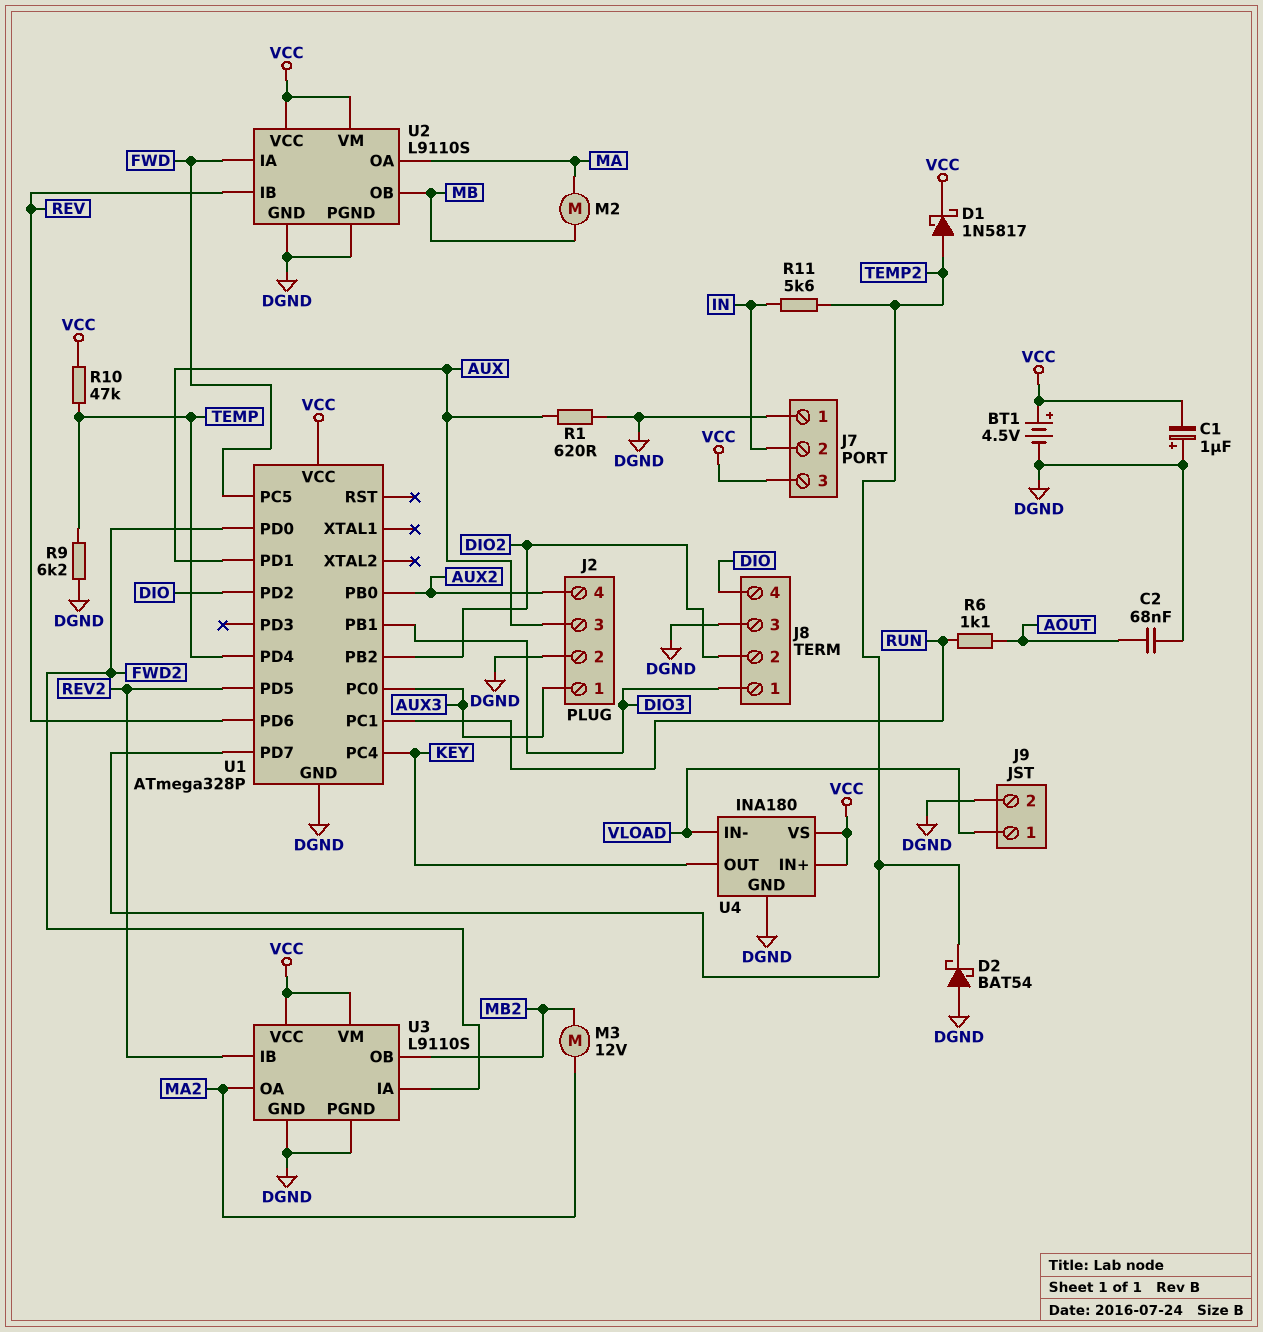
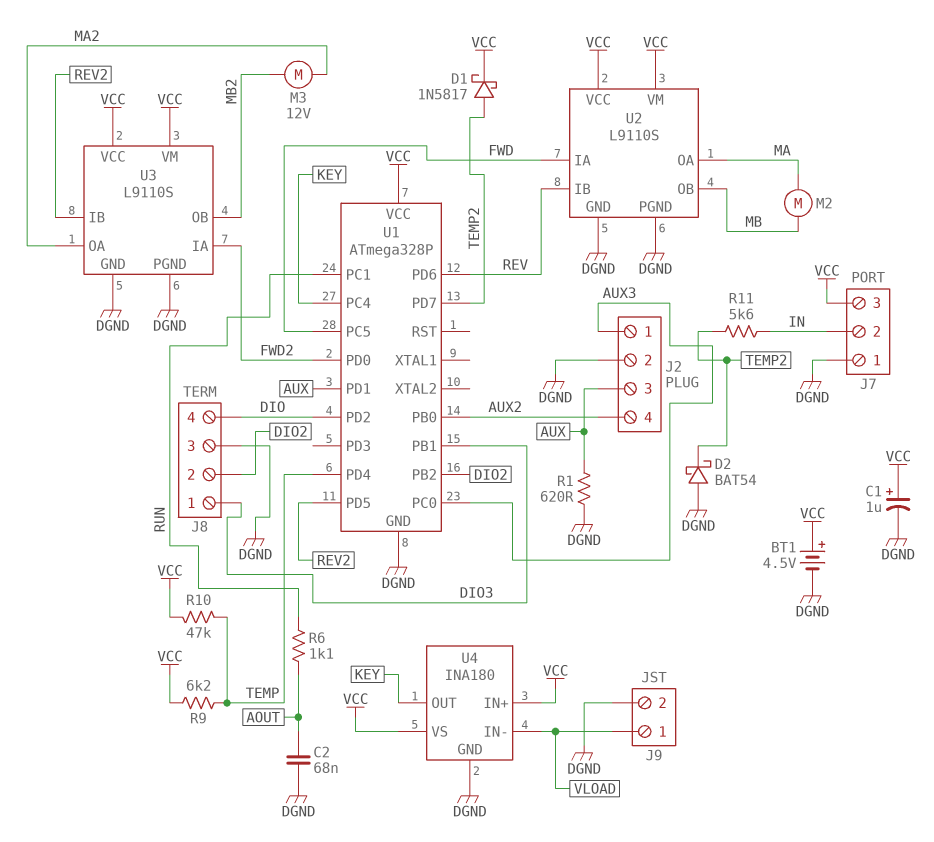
C1: 1uF (plus DGND, minus VCC) -> 1uF (plus VCC, minus DGND)
R9: 6.2k (DGND, TEMP) -> 6.2k (TEMP, VCC)

